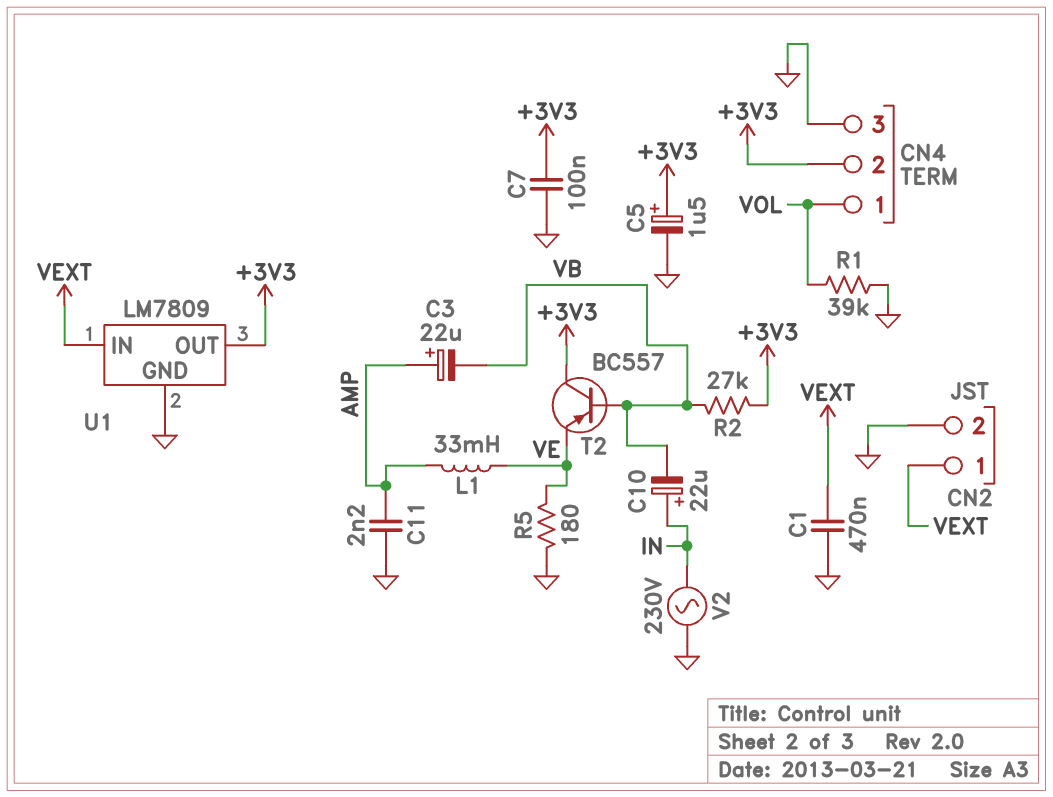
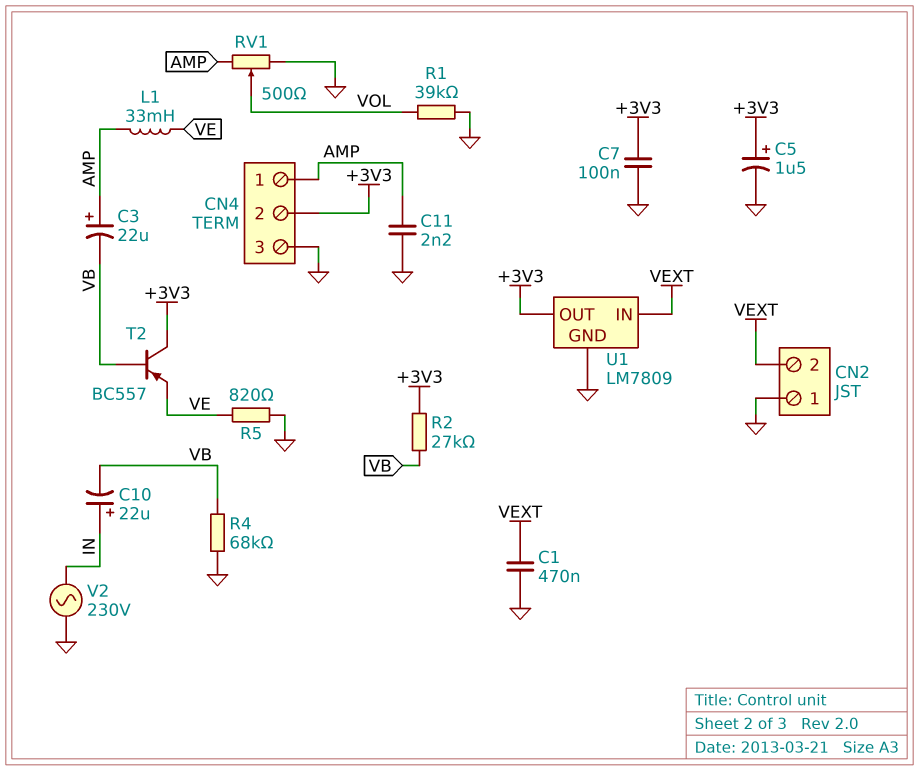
CN2 pin 1: VEXT -> GND
CN2 pin 2: GND -> VEXT
CN4 pin 1: VOL -> AMP
R4: none -> 68k (GND, VB)
R5: 180 (GND, VE) -> 820 (GND, VE)
RV1: none -> 500 (AMP, GND, wiper VOL)

